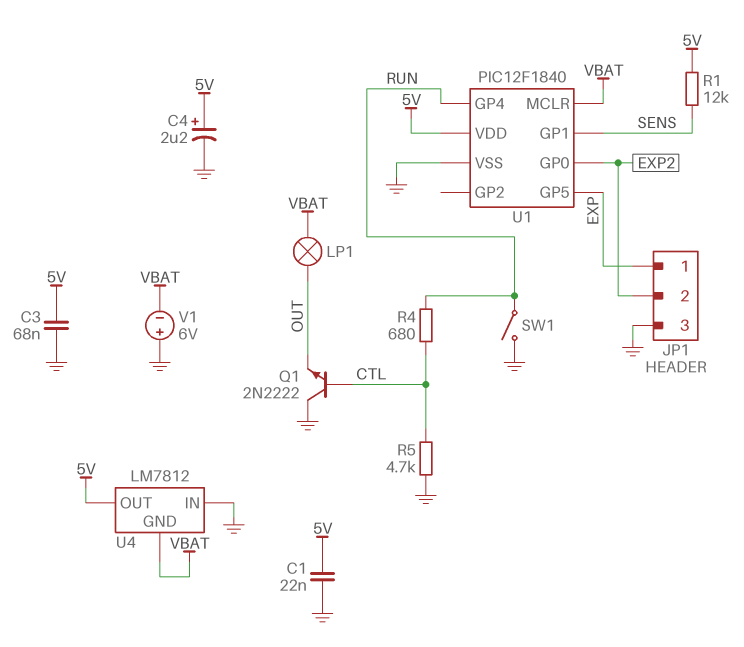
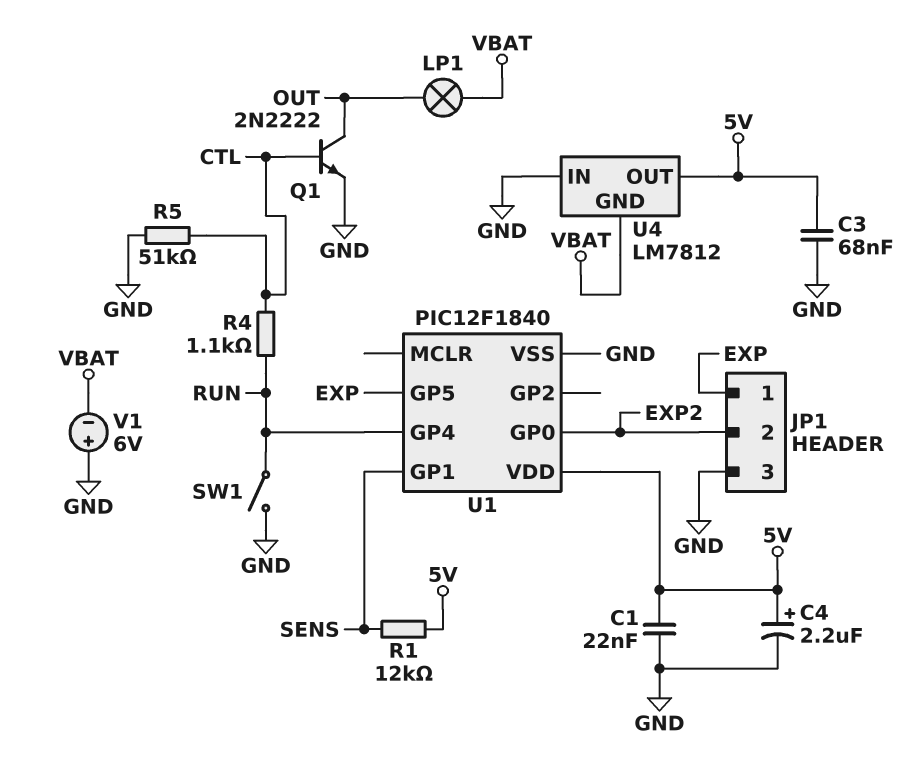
Q1: NPN 2N2222 (B CTL, C GND, E OUT) -> NPN 2N2222 (B CTL, C OUT, E GND)
R4: 680 (CTL, RUN) -> 1.1k (CTL, RUN)
R5: 4.7k (CTL, GND) -> 51k (CTL, GND)
U1 pin MCLR: VBAT -> none

